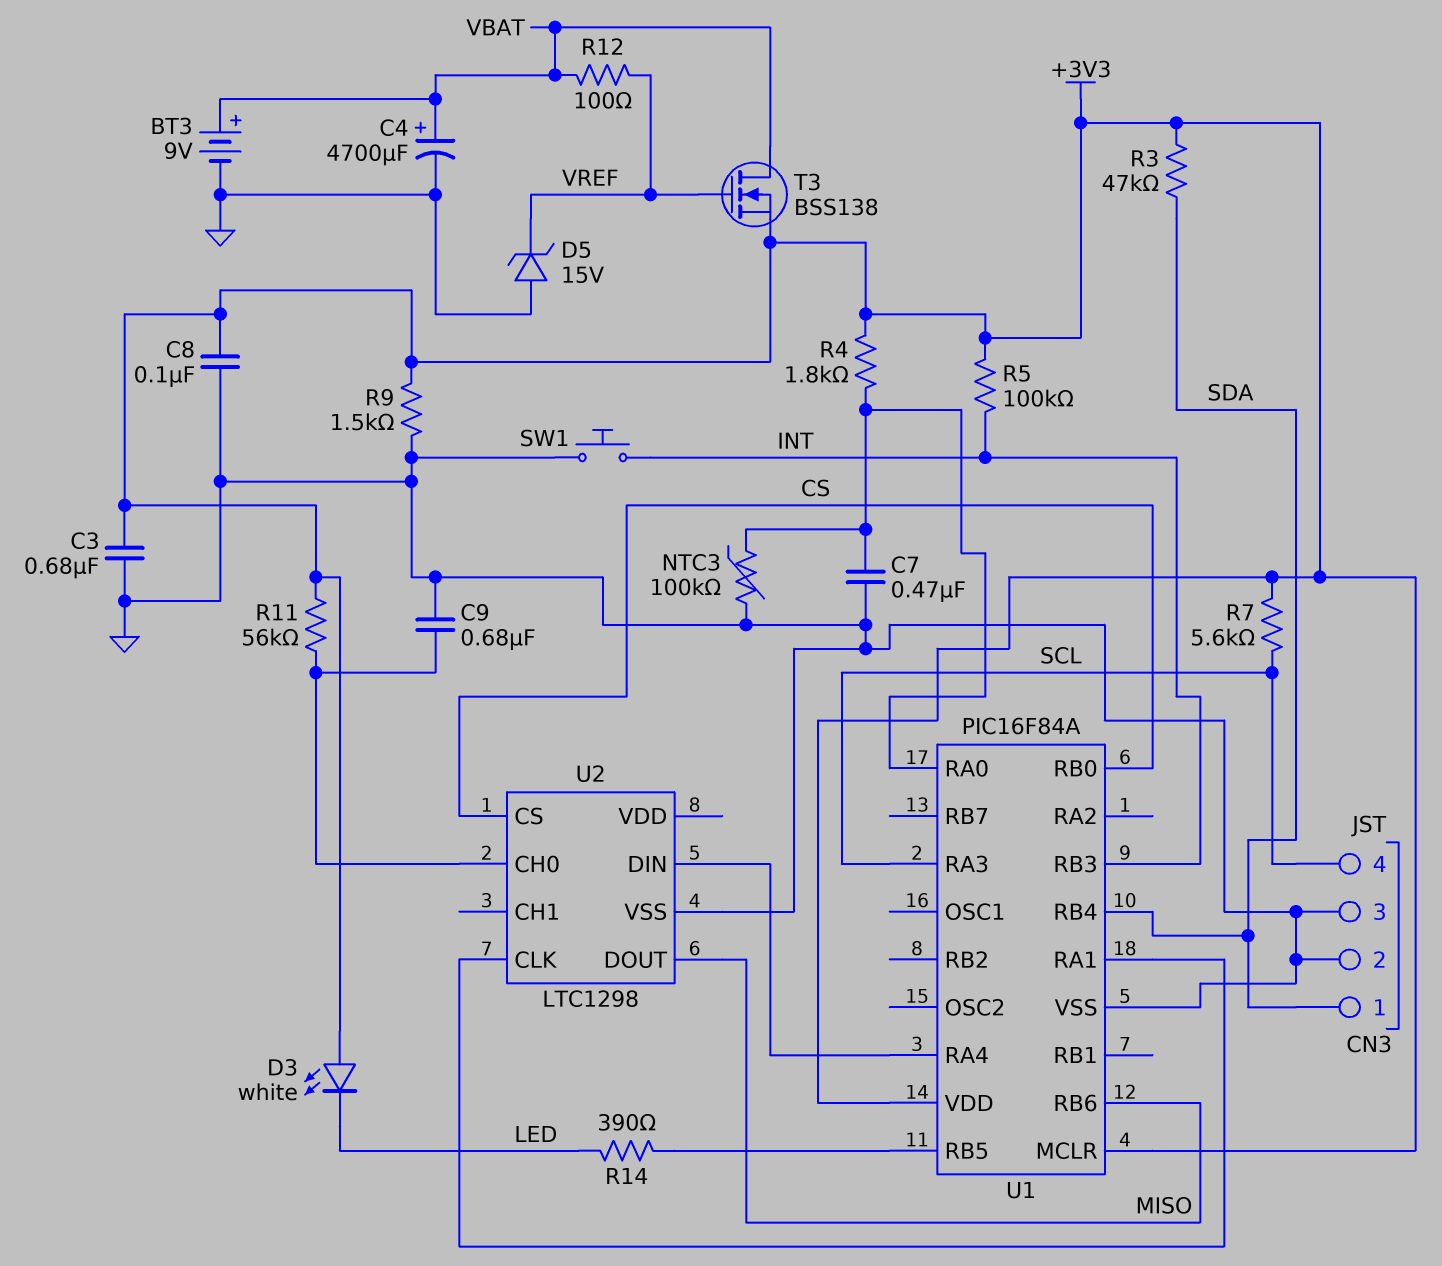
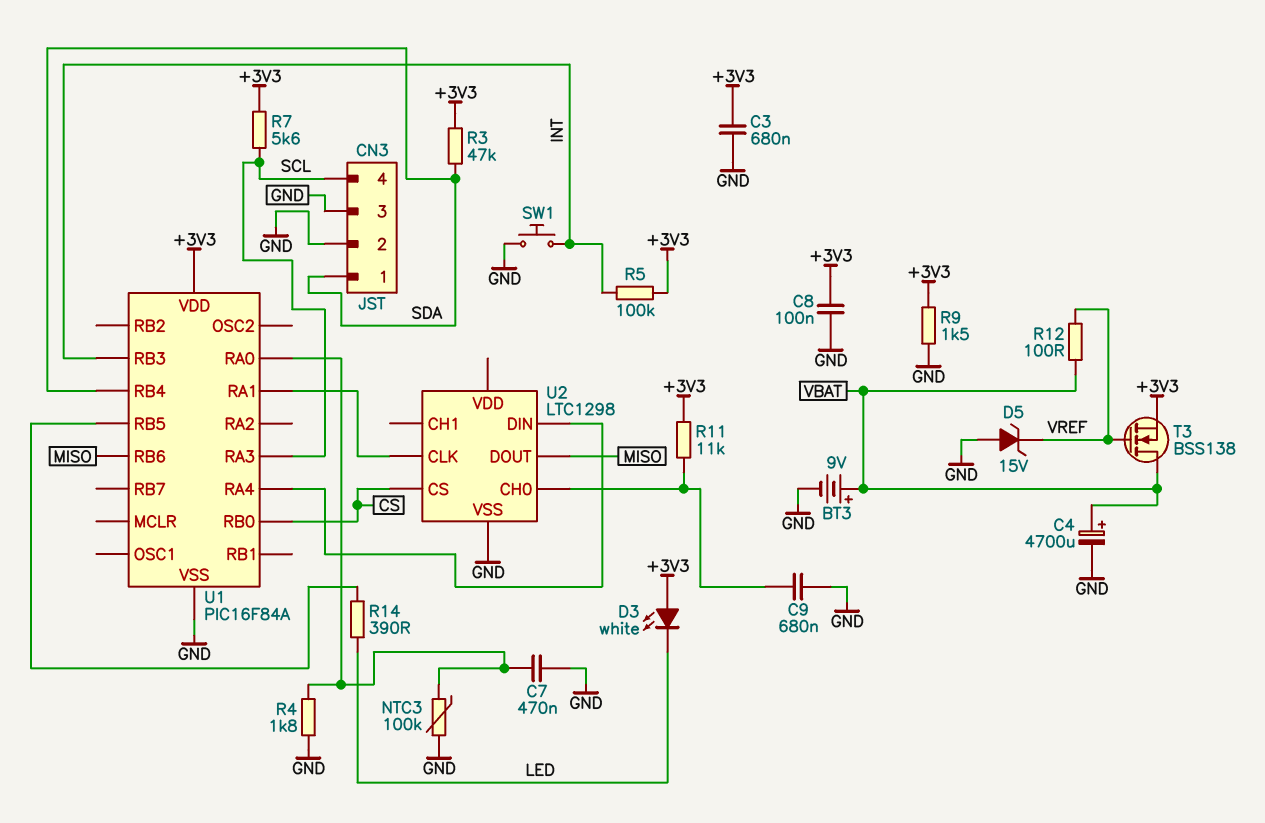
R4: 1.8k (+3V3, U1/RA0) -> 1.8k (GND, U1/RA0)
R11: 56k (+3V3, U2/CH0) -> 11k (+3V3, U2/CH0)
U1 pin MCLR: +3V3 -> none

